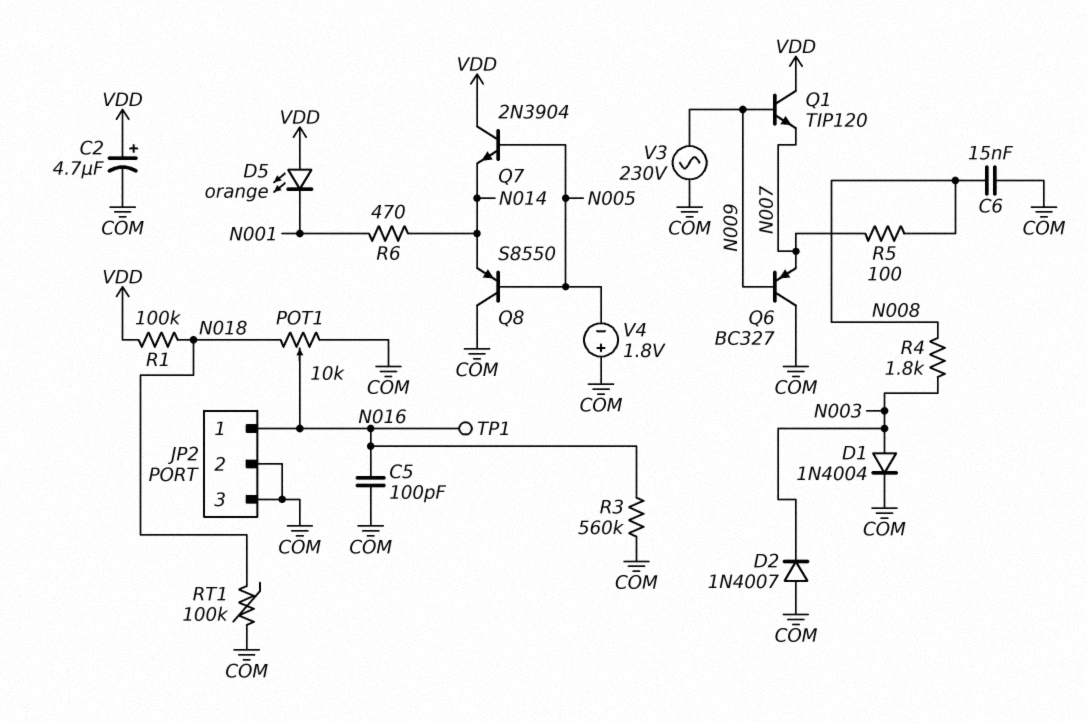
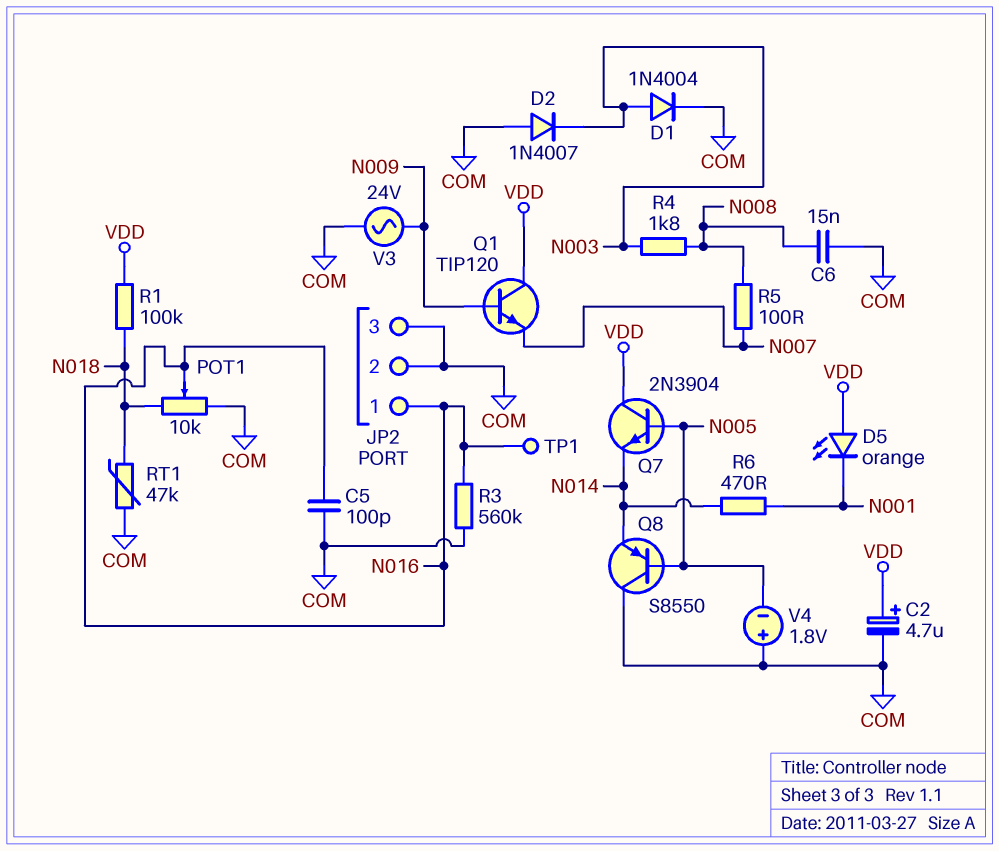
Q6: PNP BC327 (B N009, C COM, E N007) -> none
RT1: 100k (COM, N018) -> 47k (COM, N018)
V3: AC 230V (COM, N009) -> AC 24V (COM, N009)

